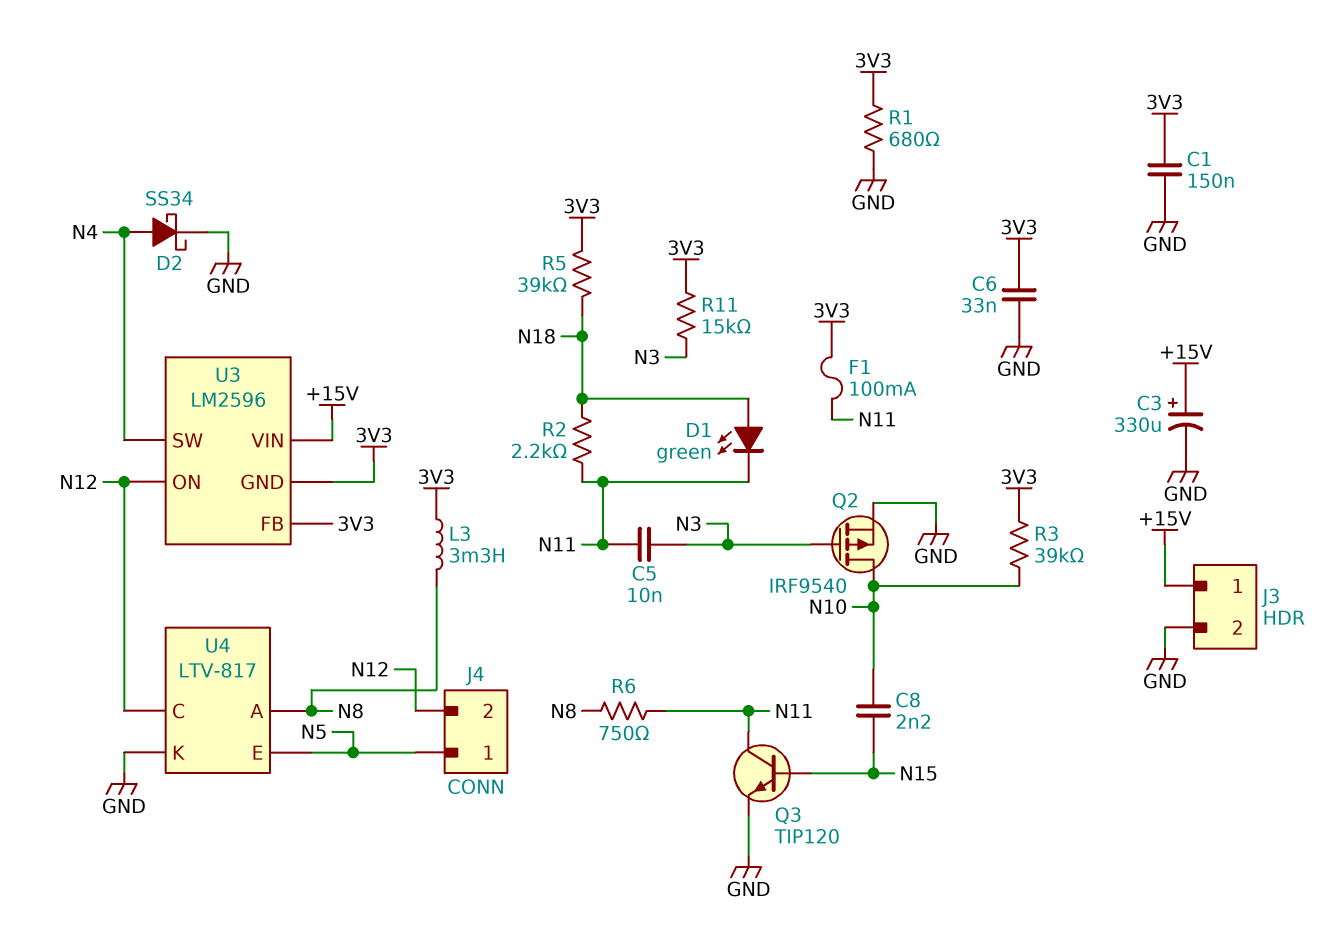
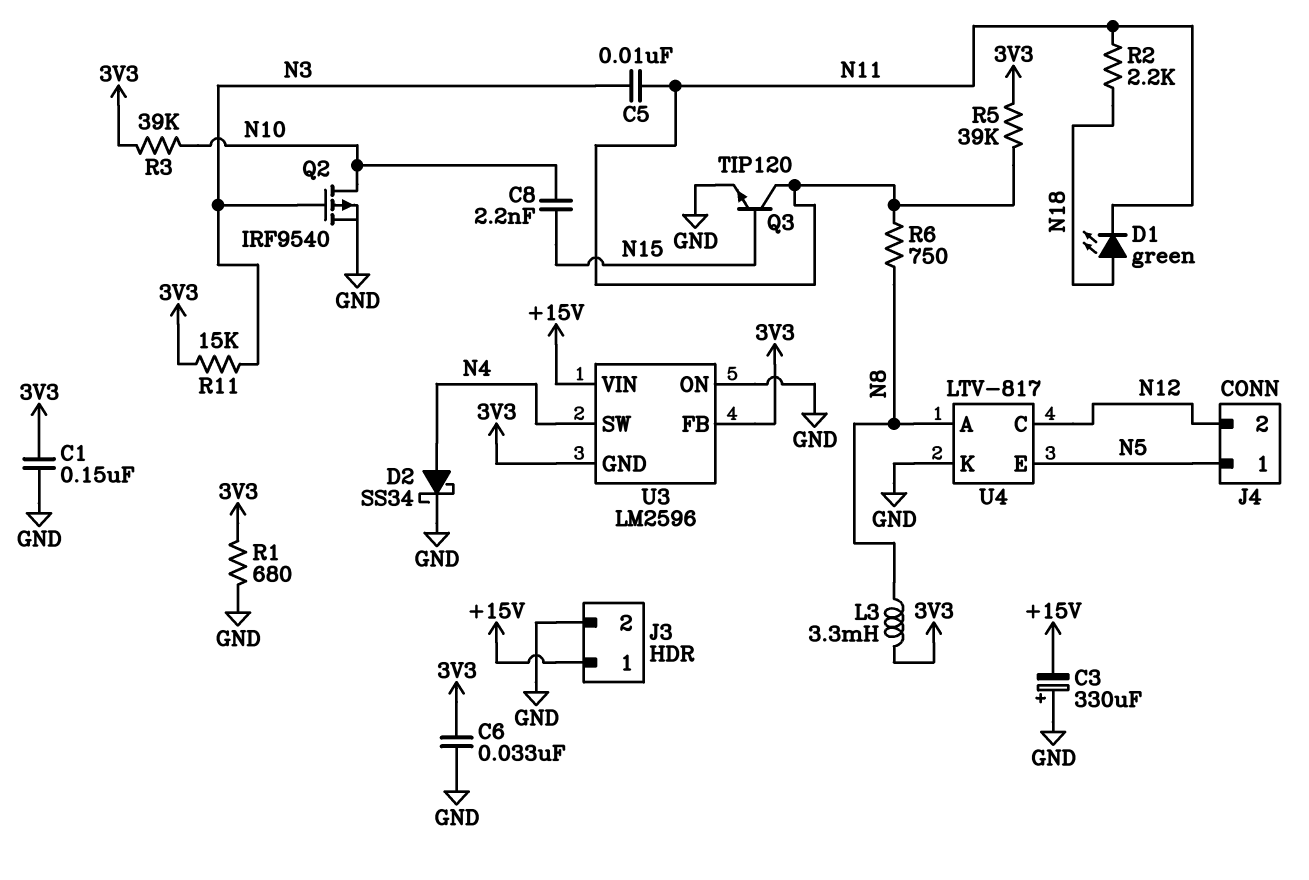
C3: 330uF (plus +15V, minus GND) -> 330uF (plus GND, minus +15V)
F1: 100mA (3V3, N11) -> none
R5: 39k (3V3, N18) -> 39k (3V3, N11)
U3 pin ON: N12 -> GND

